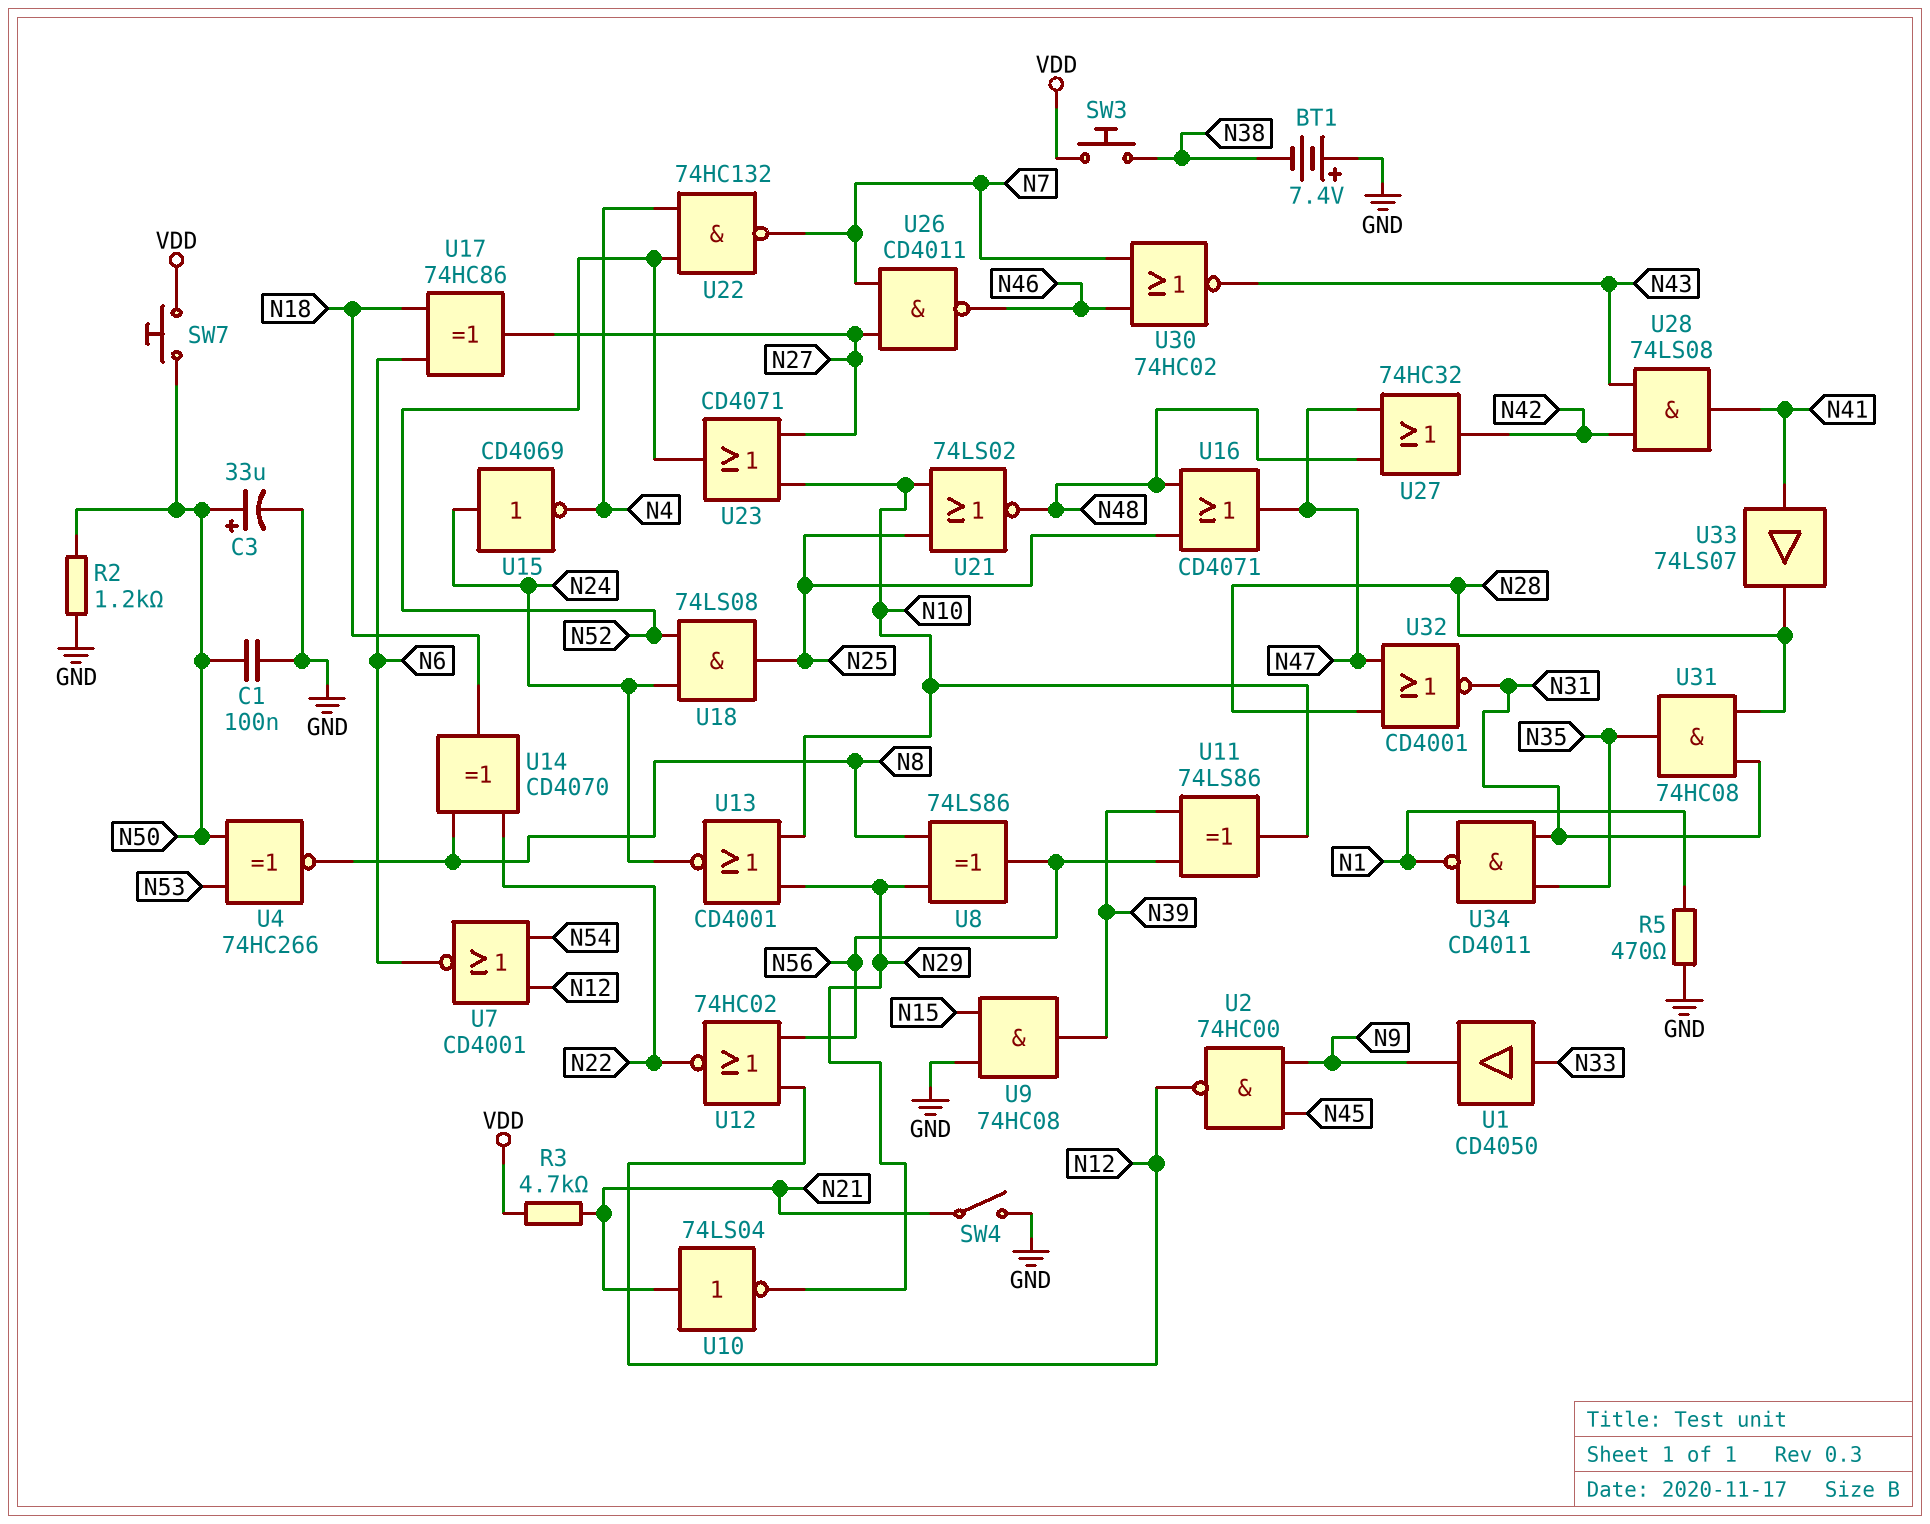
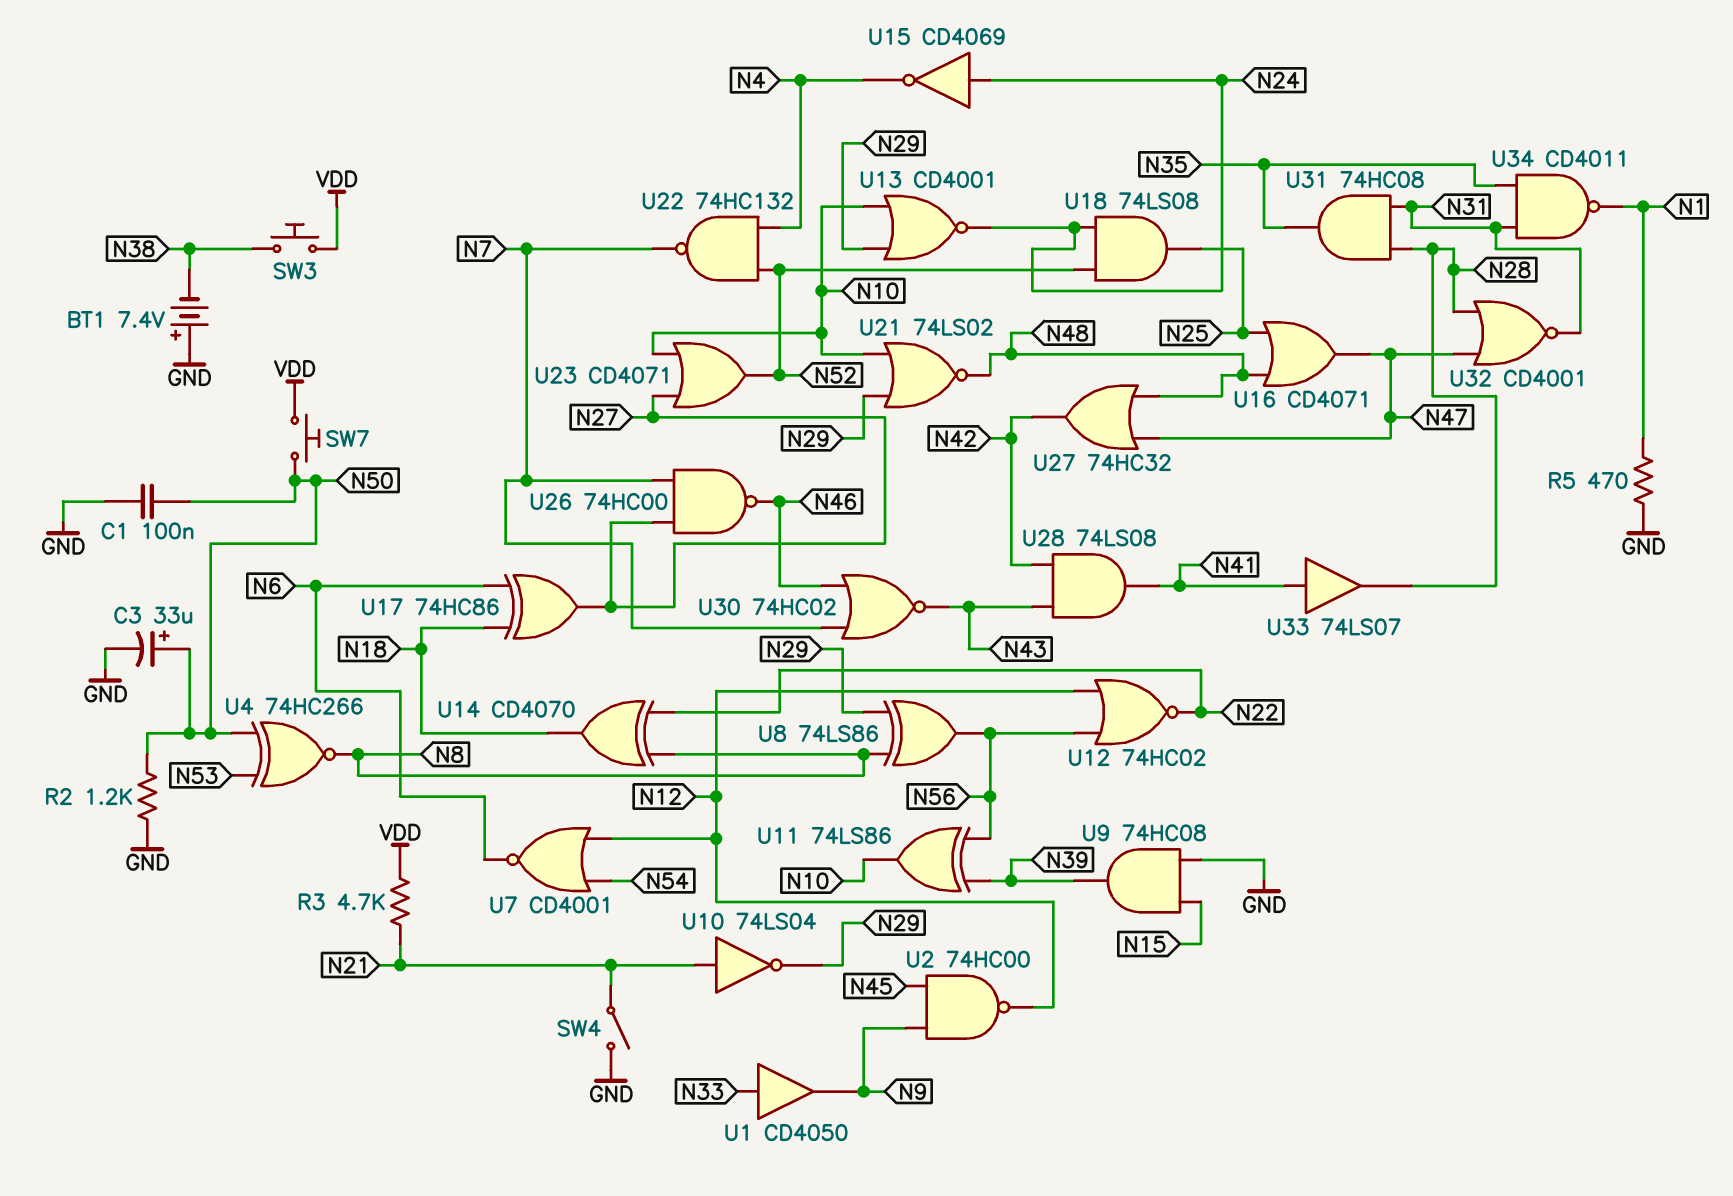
U21: NOR 74LS02 (in N10, in N25, out N48) -> NOR 74LS02 (in N10, in N29, out N48)
U26: NAND CD4011 (in N7, in N27, out N46) -> NAND 74HC00 (in N7, in N27, out N46)

